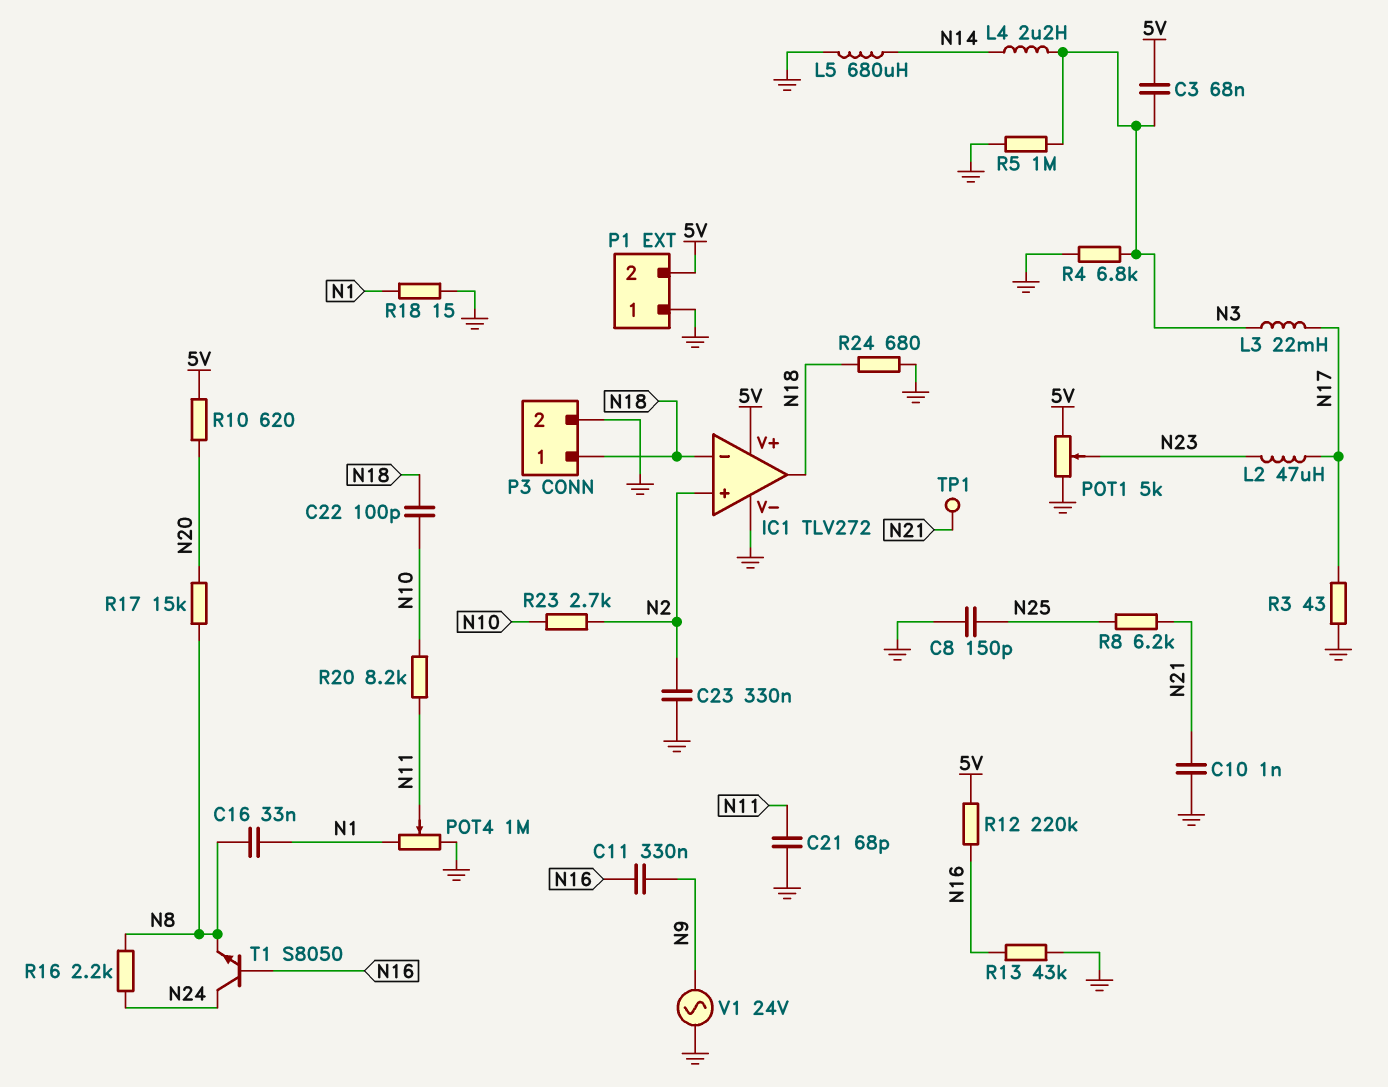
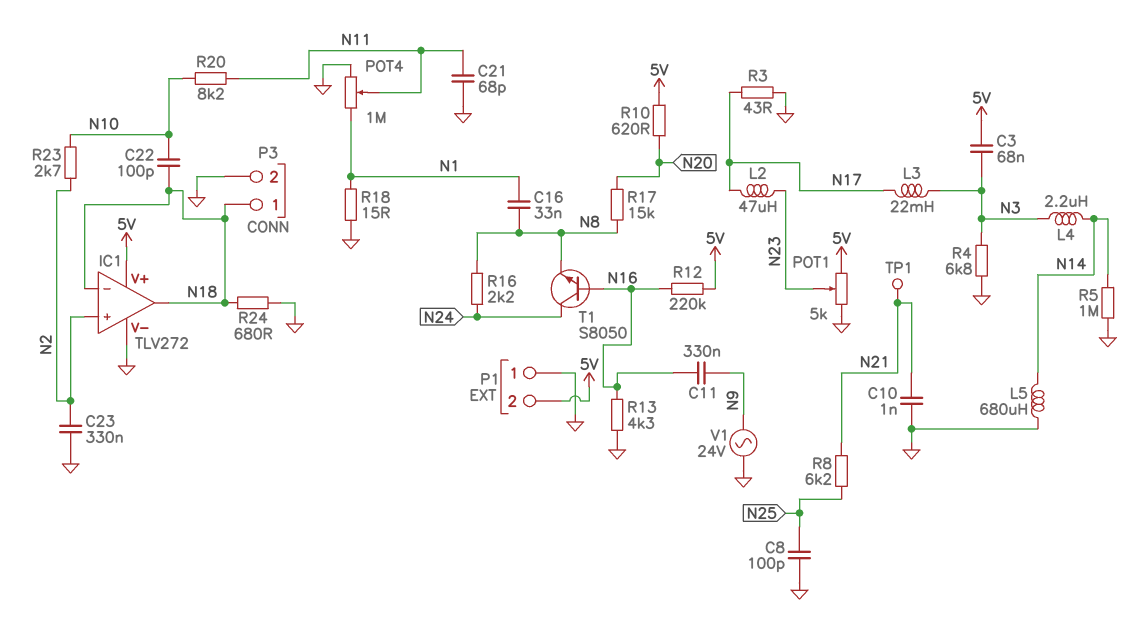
C8: 150pF (GND, N25) -> 100pF (GND, N25)
R5: 1M (GND, N3) -> 1M (GND, N14)
R13: 43k (GND, N16) -> 4.3k (GND, N16)

